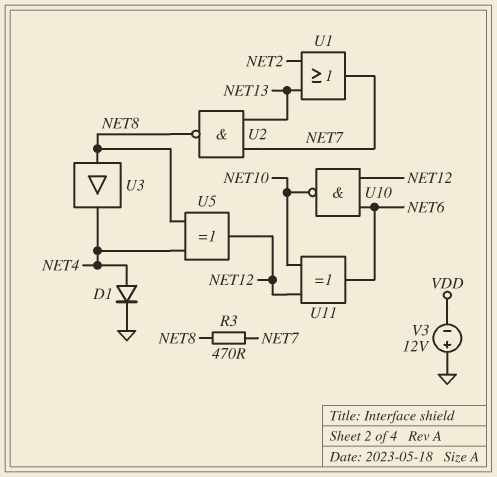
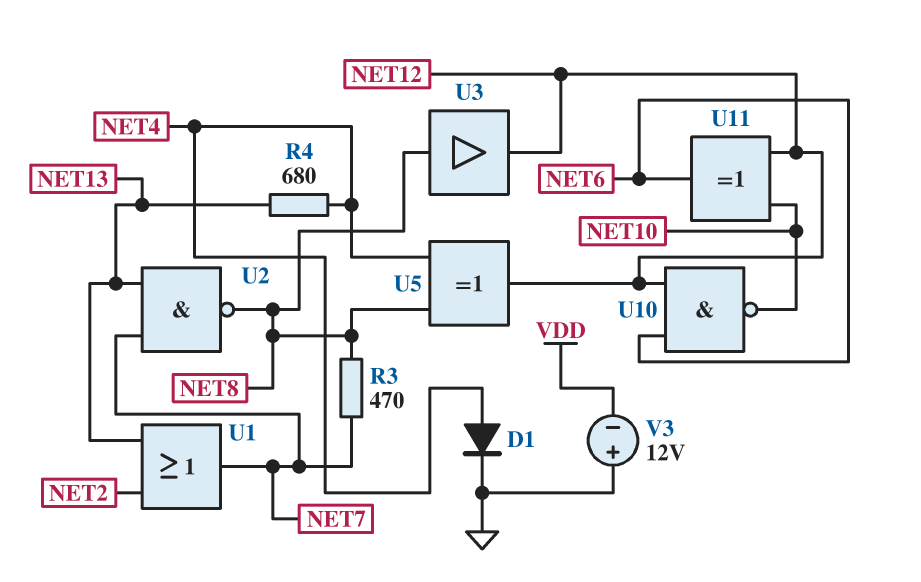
R4: none -> 680 (NET4, NET13)
U3: buffer (in NET8, out NET4) -> buffer (in NET8, out NET12)

